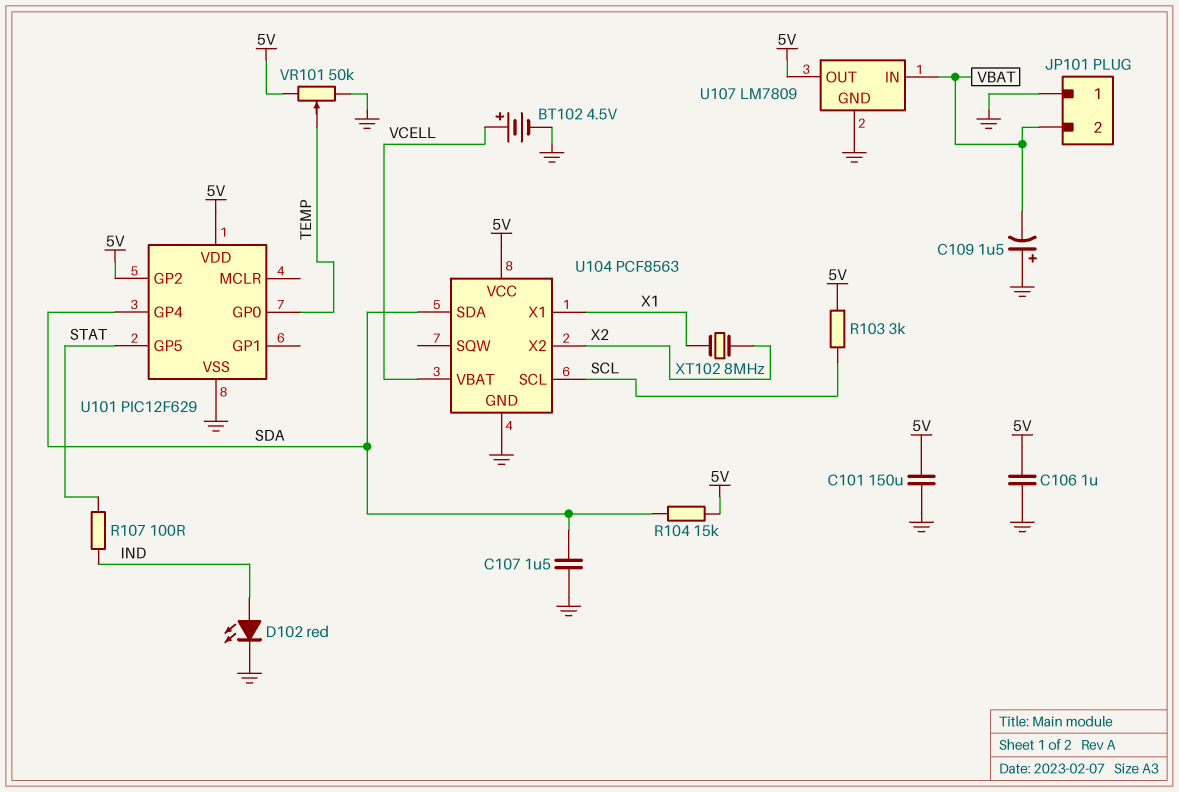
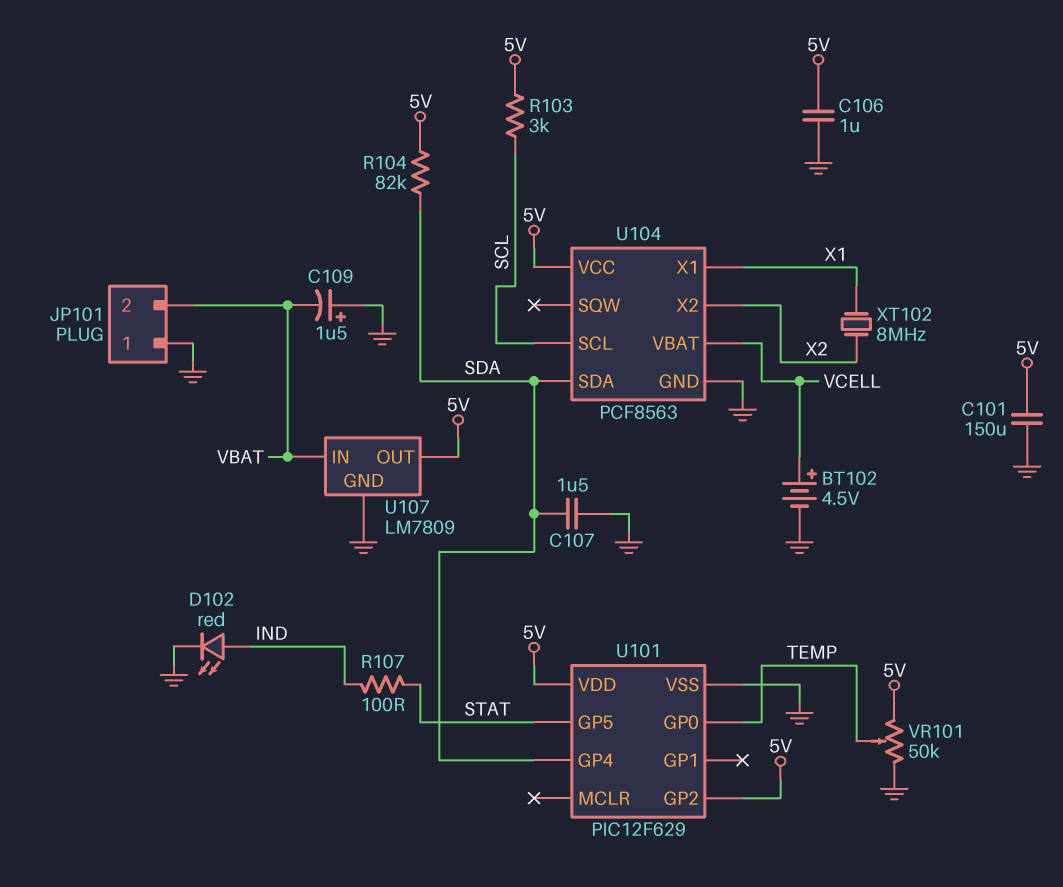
R104: 15k (5V, SDA) -> 82k (5V, SDA)

